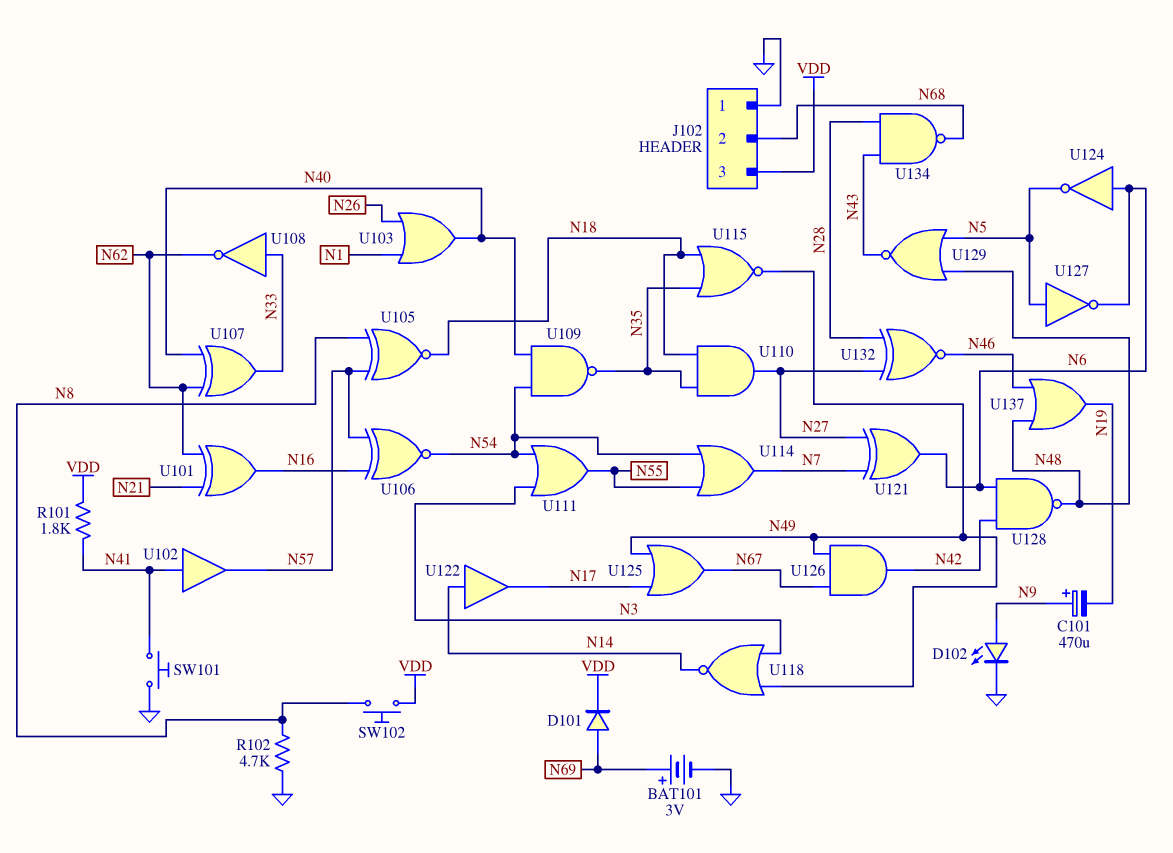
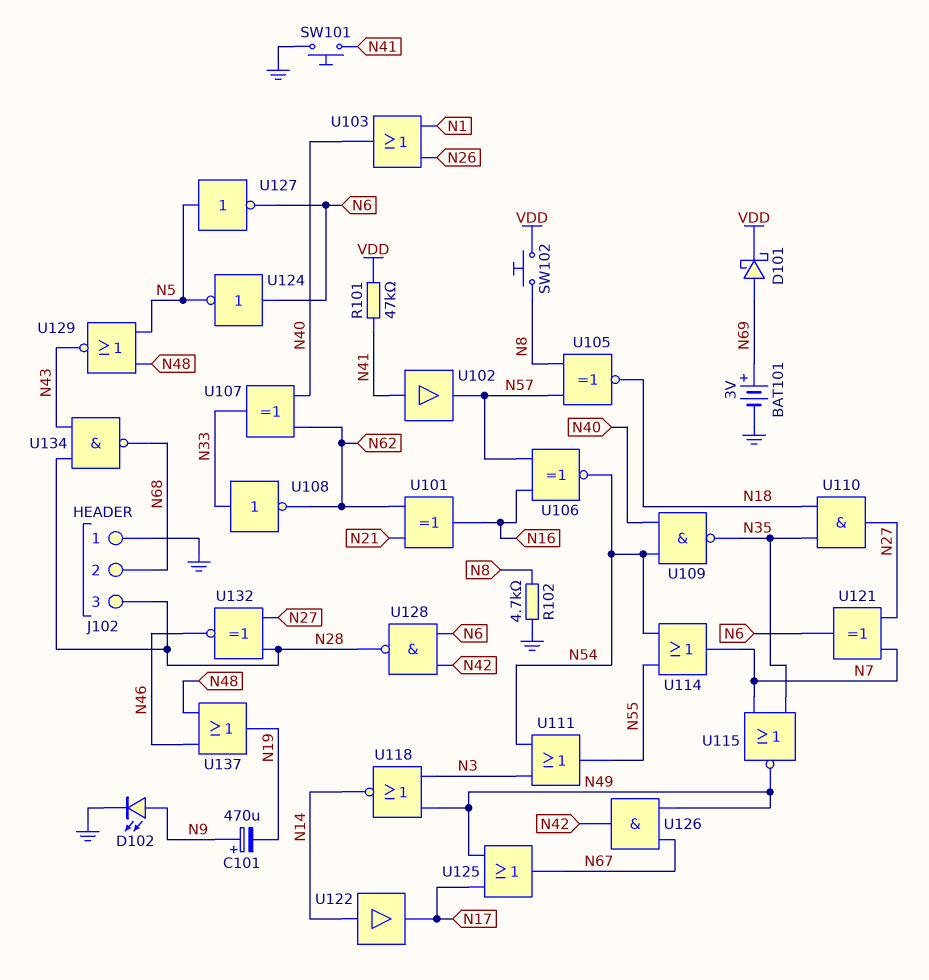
D101: diode (A N69, K VDD) -> schottky (A N69, K VDD)
J102 pin 3: VDD -> N28
R101: 1.8k (N41, VDD) -> 47k (N41, VDD)
U115: NOR (in N18, in N35, out N49) -> NOR (in N7, in N35, out N49)
U128: NAND (in N6, in N42, out N48) -> NAND (in N6, in N42, out N28)

